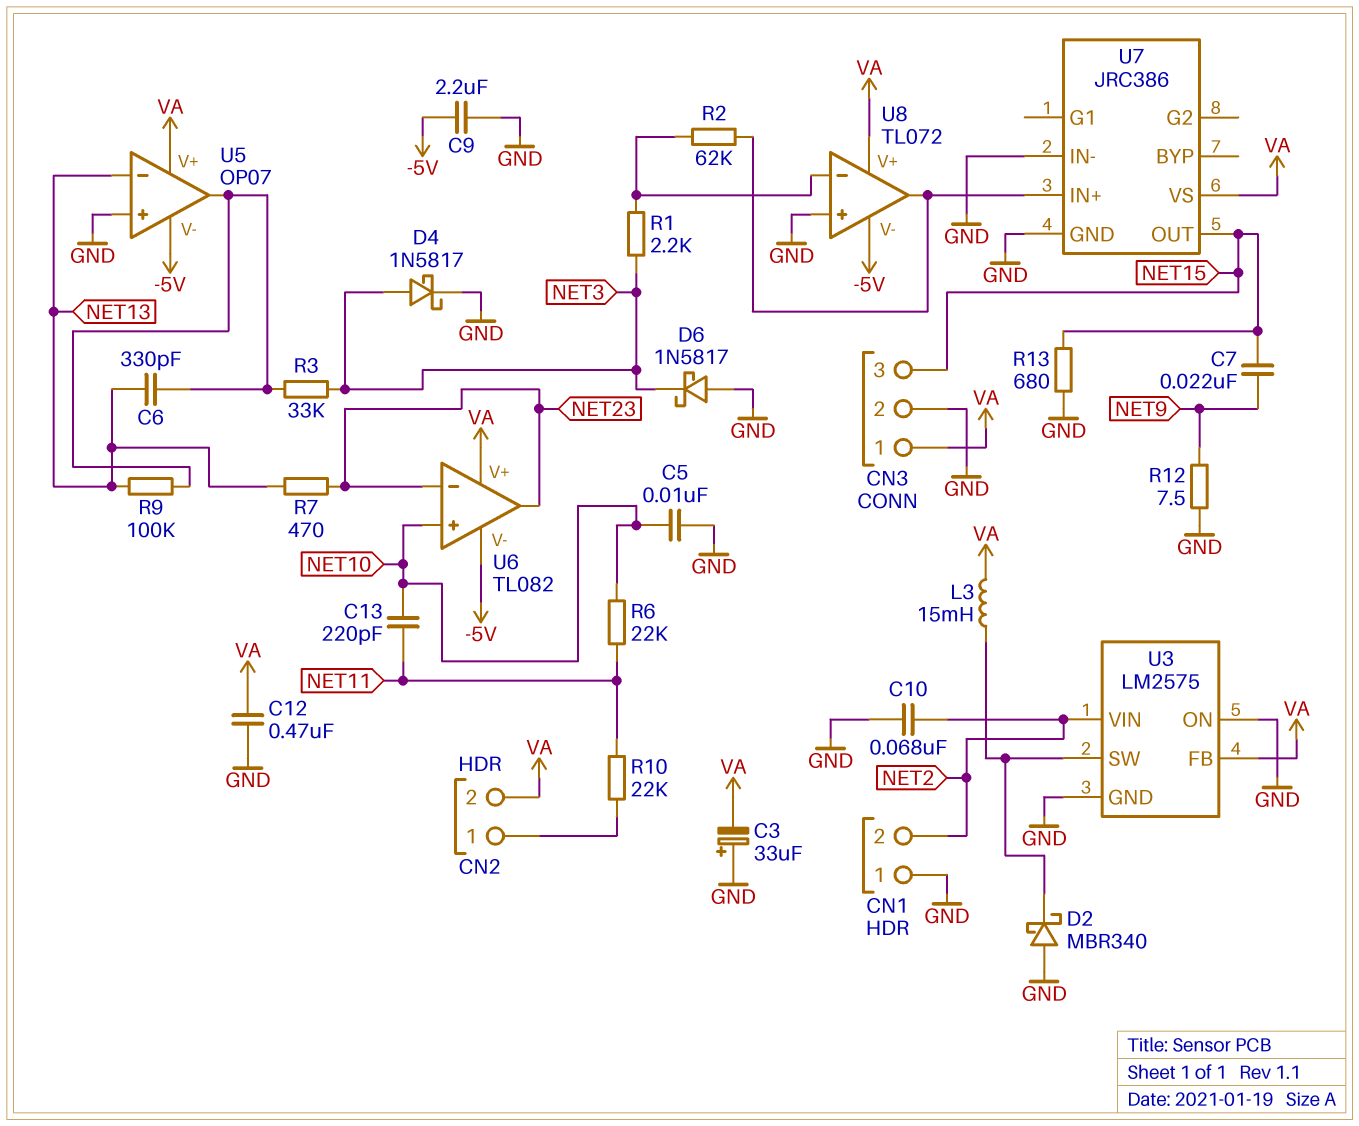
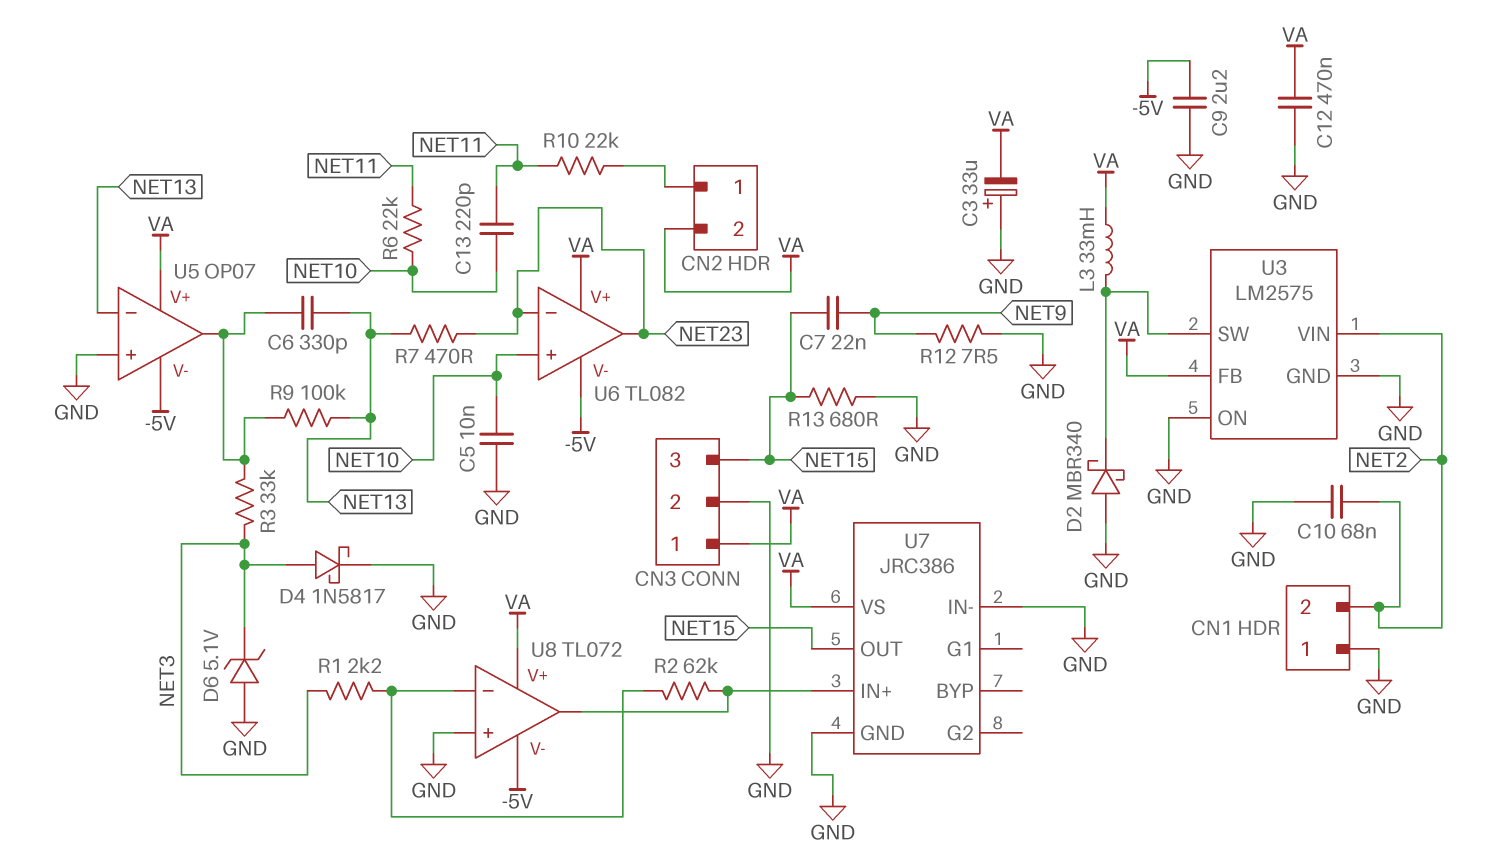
D6: schottky 1N5817 (A GND, K NET3) -> zener 5.1V (A GND, K NET3)
L3: 15mH (U3/SW, VA) -> 33mH (U3/SW, VA)

